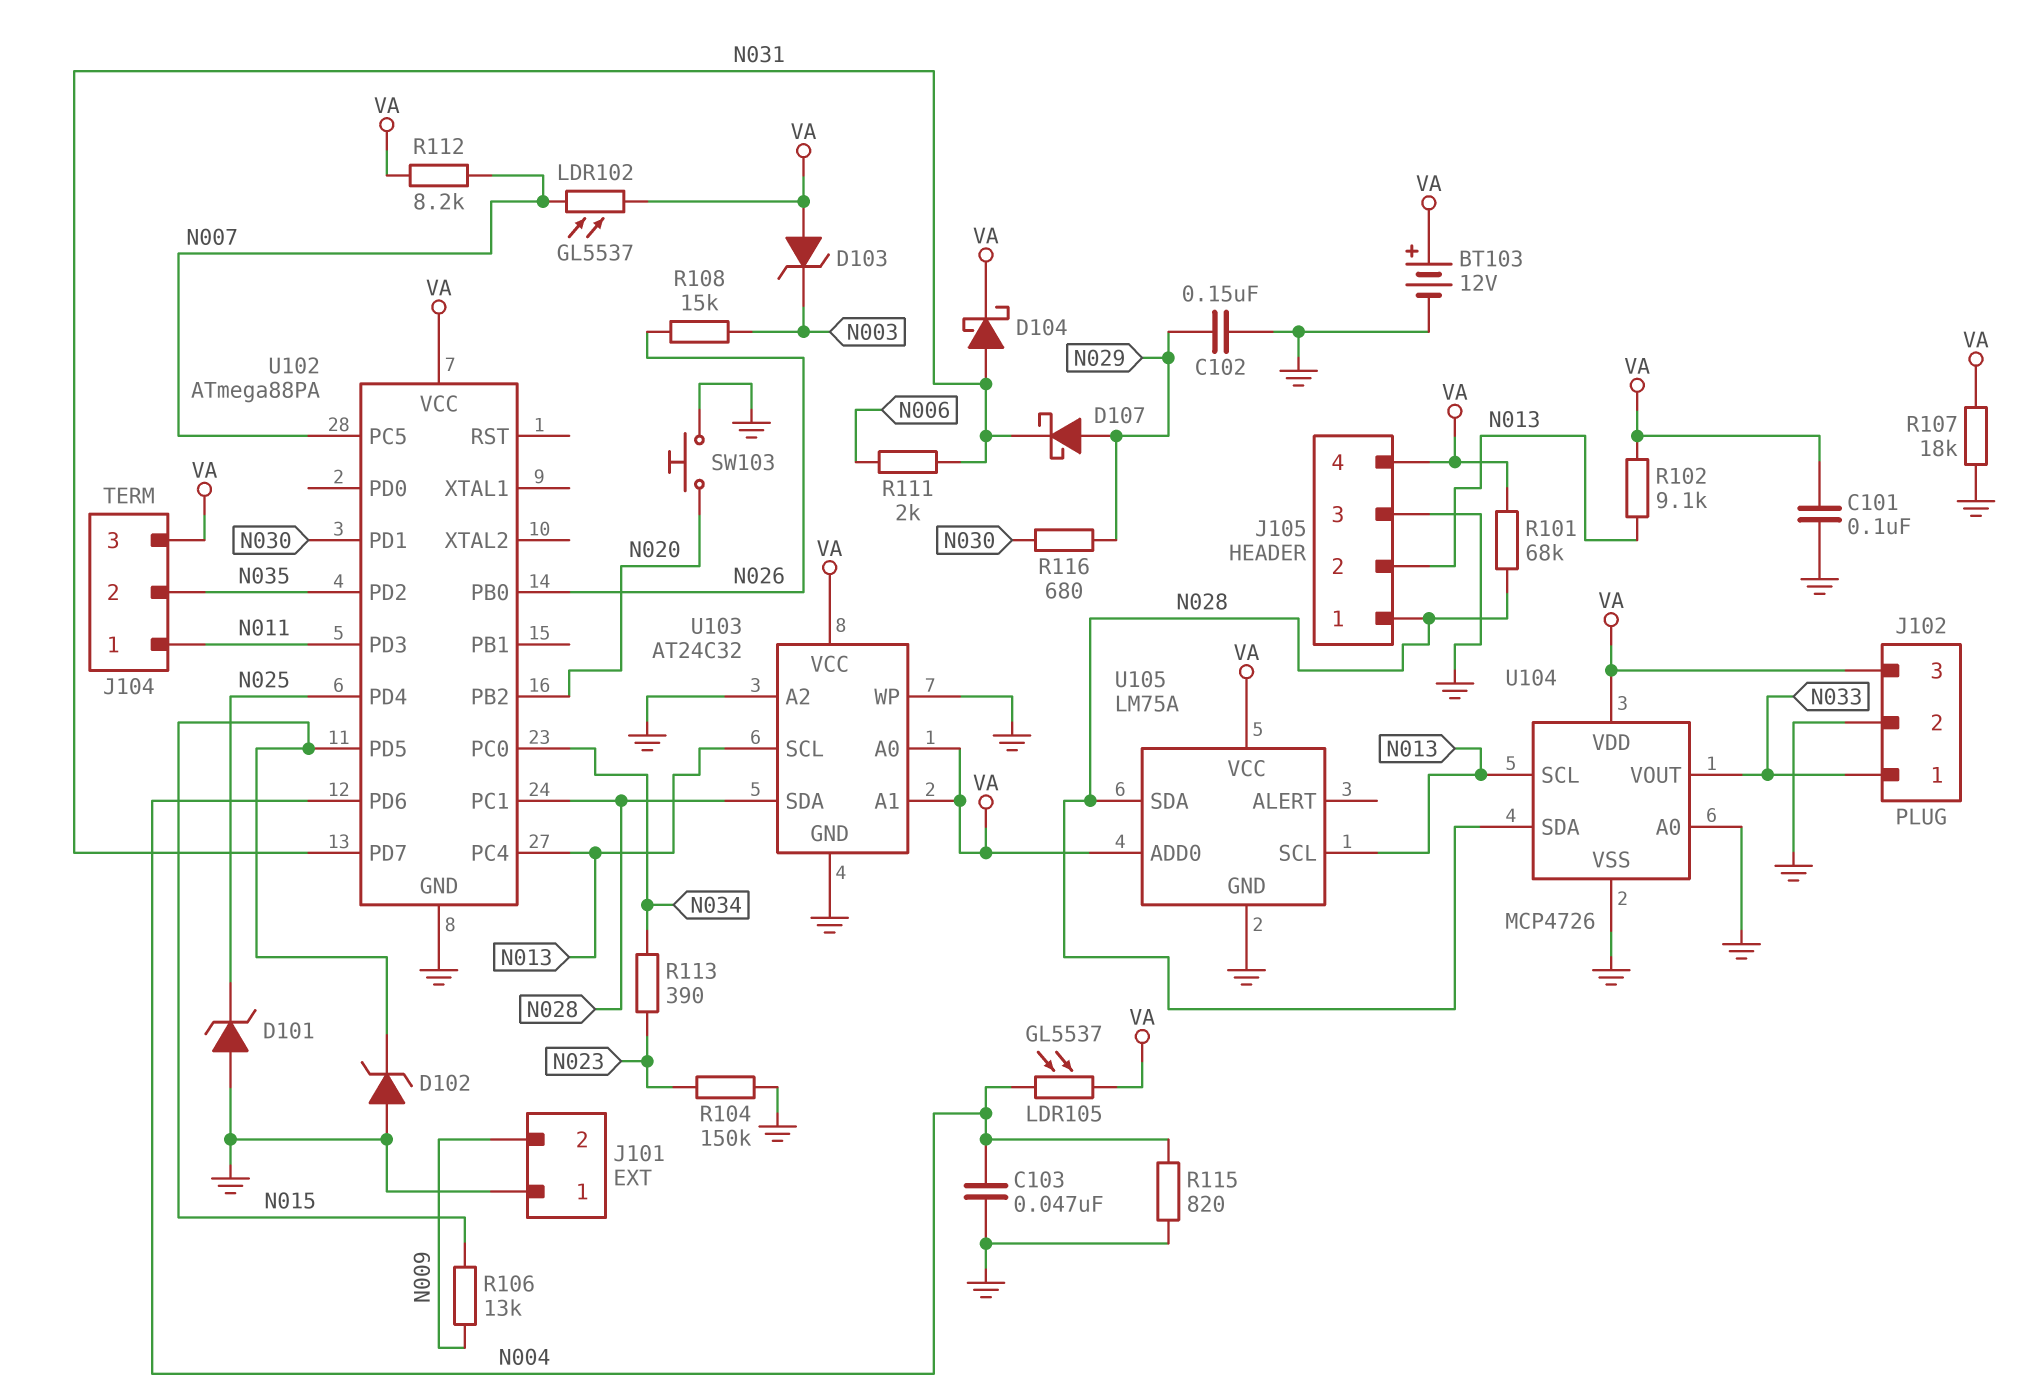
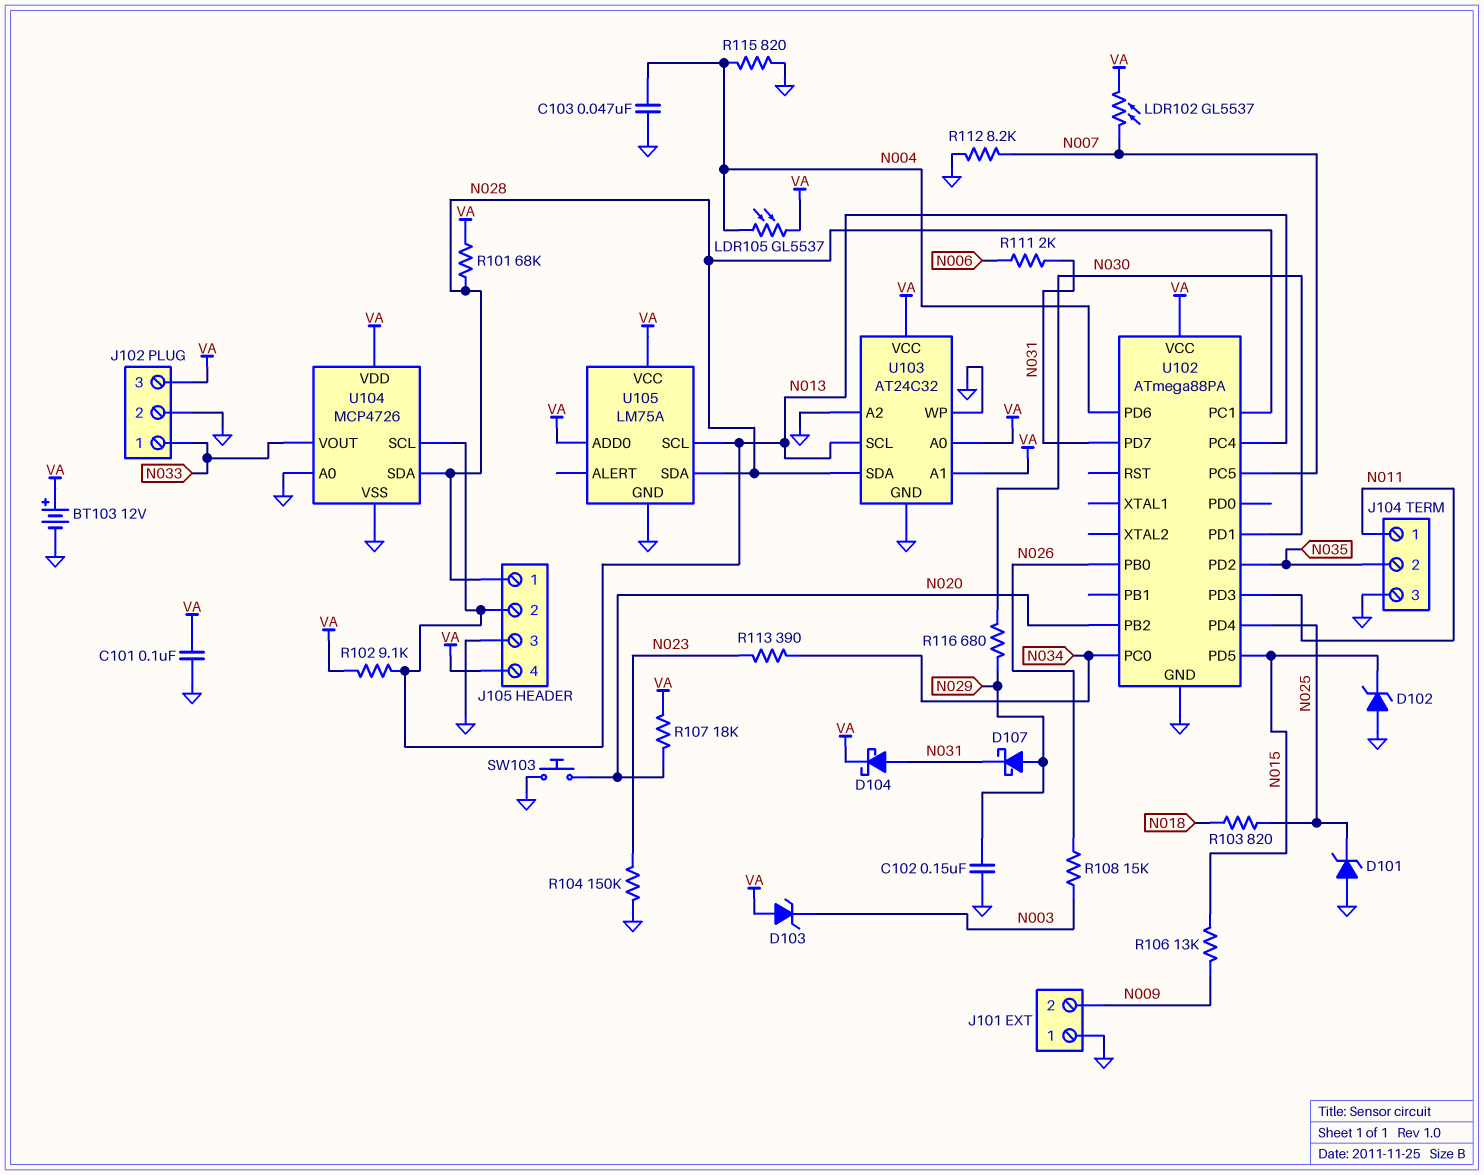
J104 pin 3: VA -> GND
R103: none -> 820 (N018, N025)
R107: 18k (GND, VA) -> 18k (N020, VA)
R112: 8.2k (N007, VA) -> 8.2k (GND, N007)

